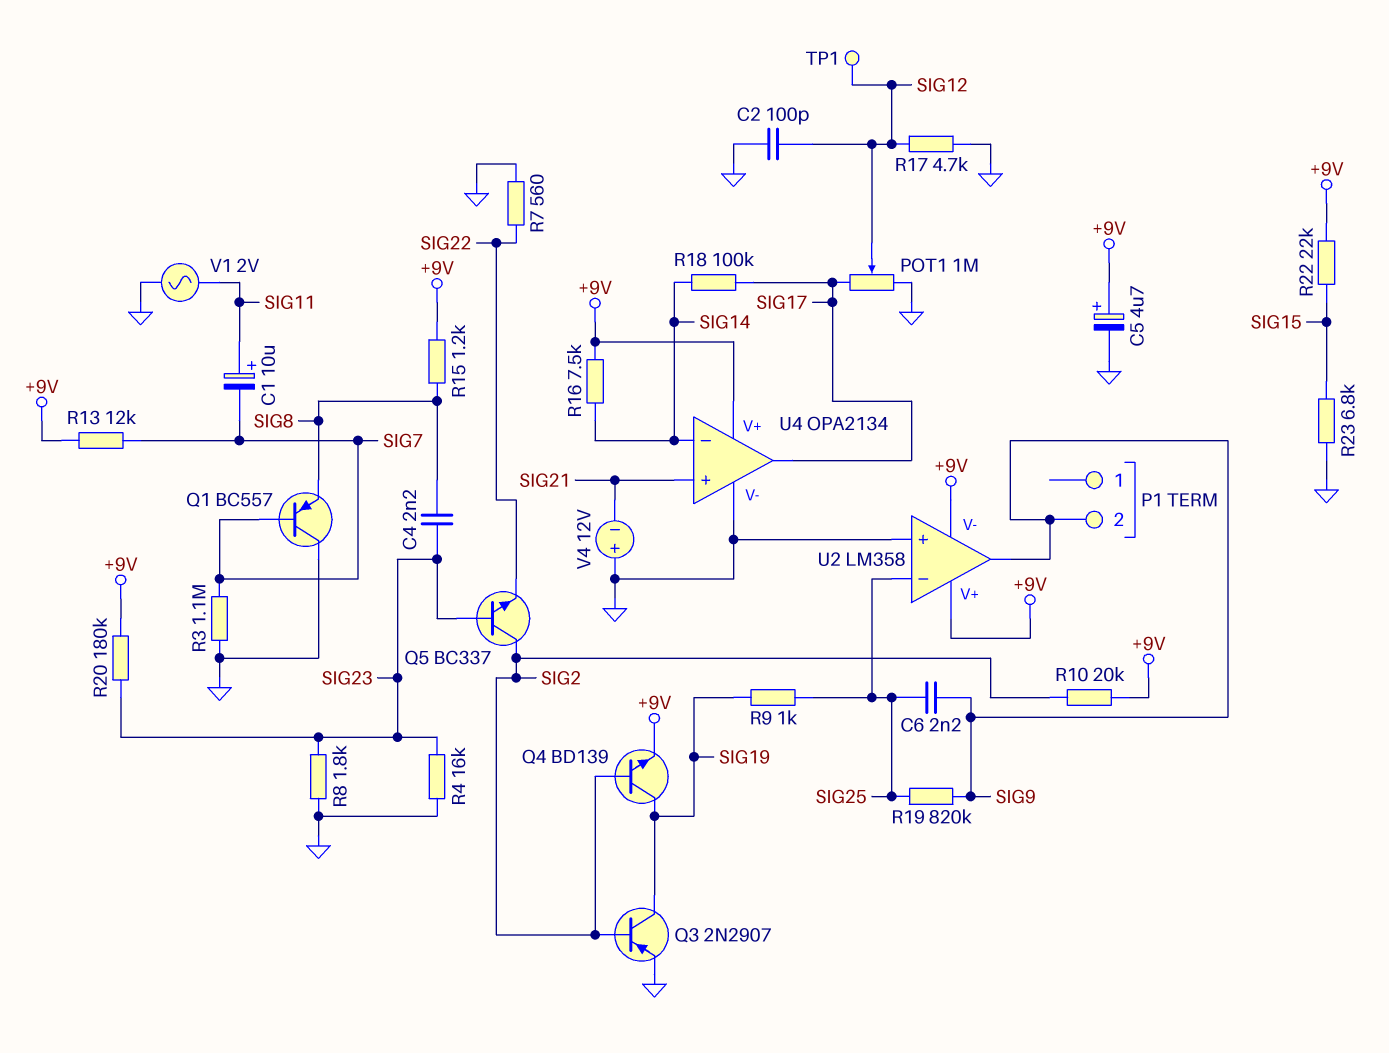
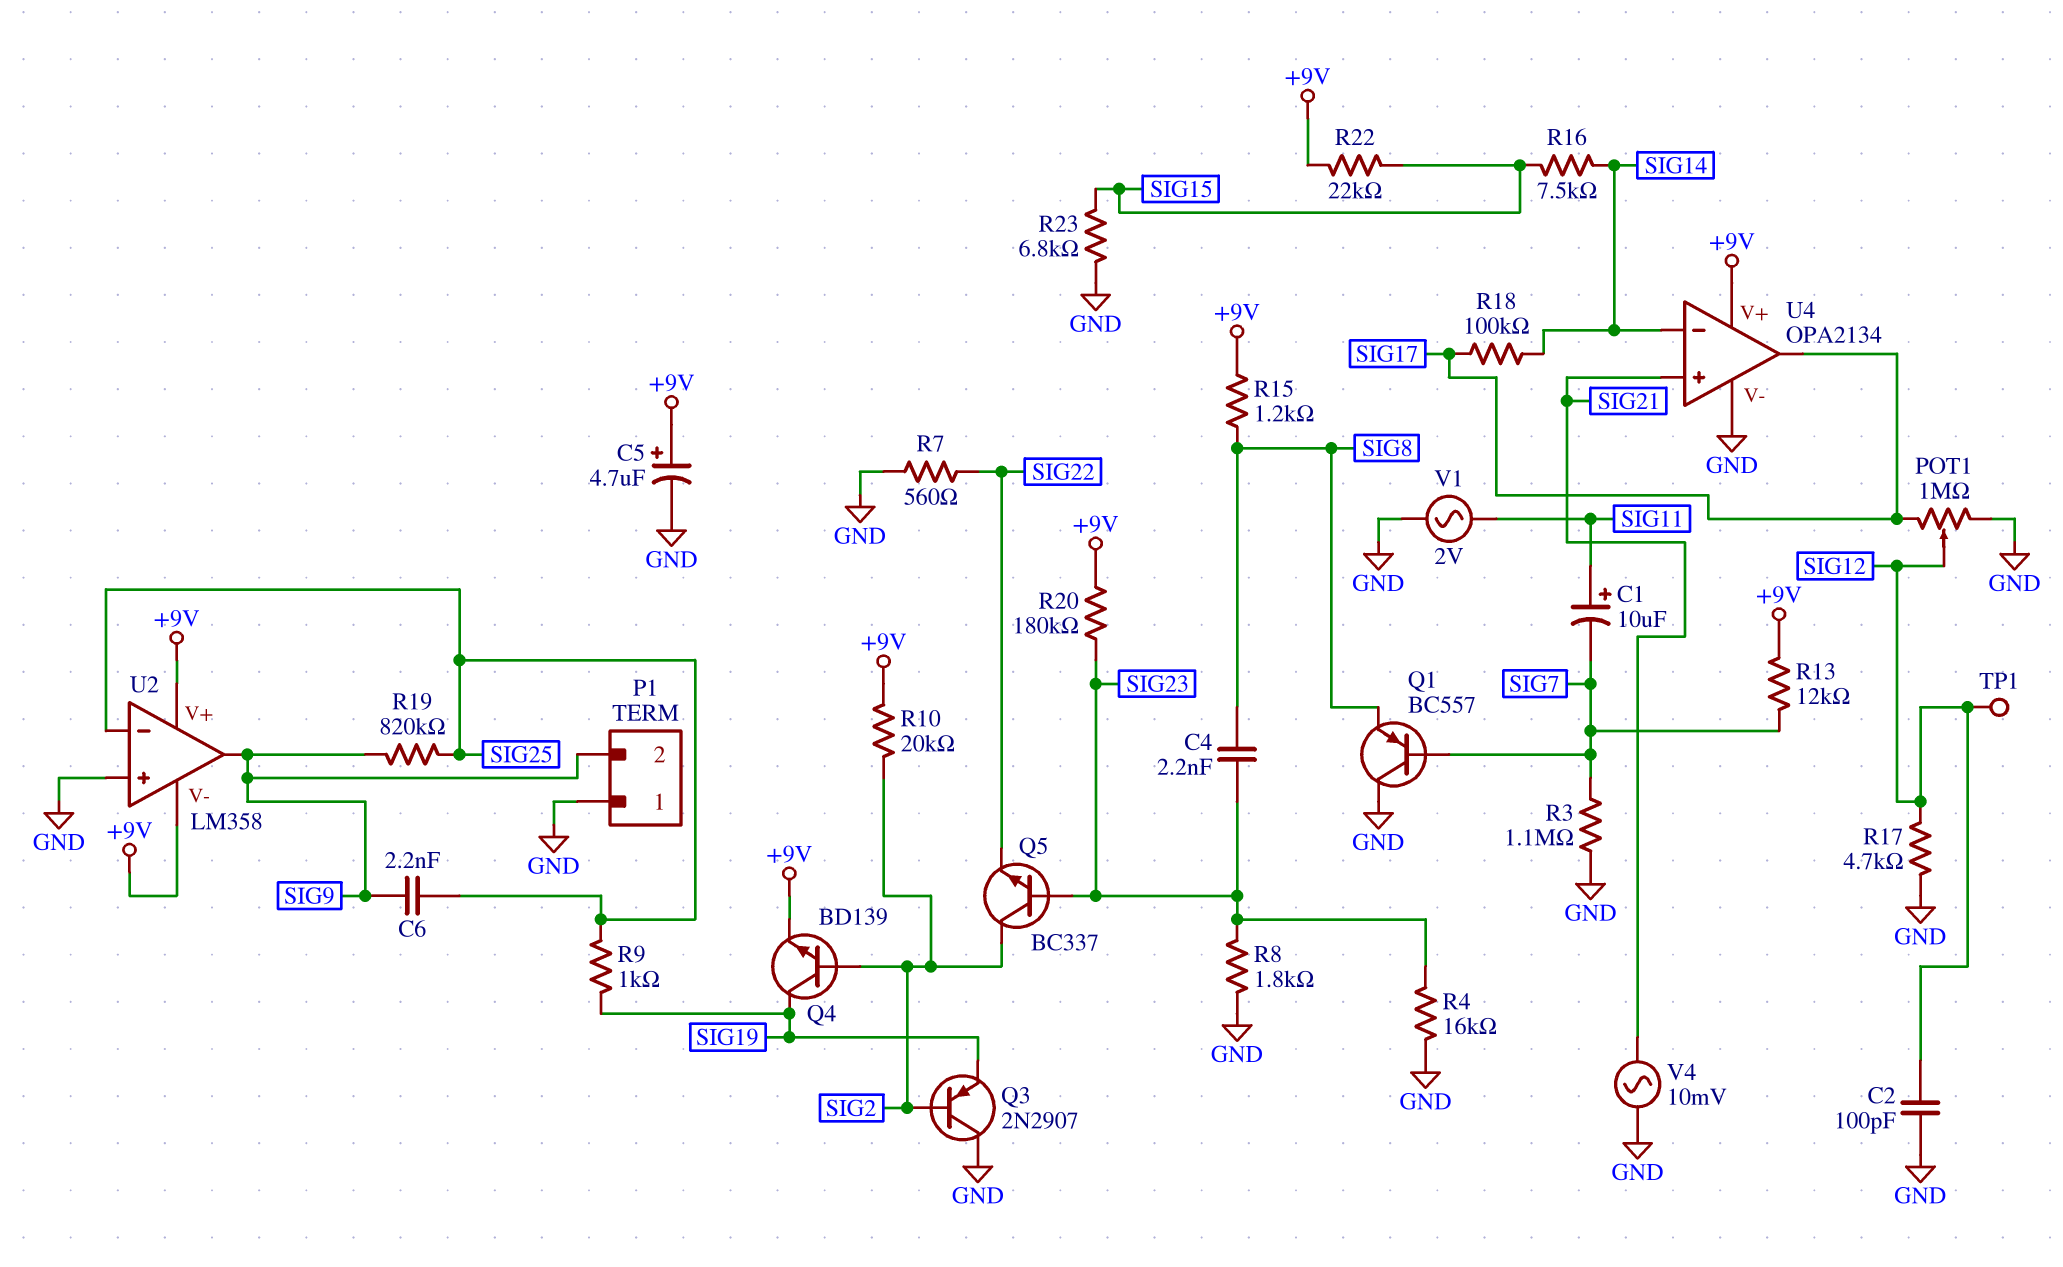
P1 pin 1: none -> GND
Q3: PNP 2N2907 (B SIG2, C SIG19, E GND) -> PNP 2N2907 (B SIG2, C GND, E SIG19)
R16: 7.5k (+9V, SIG14) -> 7.5k (SIG14, SIG15)
V4: 12V (plus GND, minus SIG21) -> AC 10mV (GND, SIG21)

